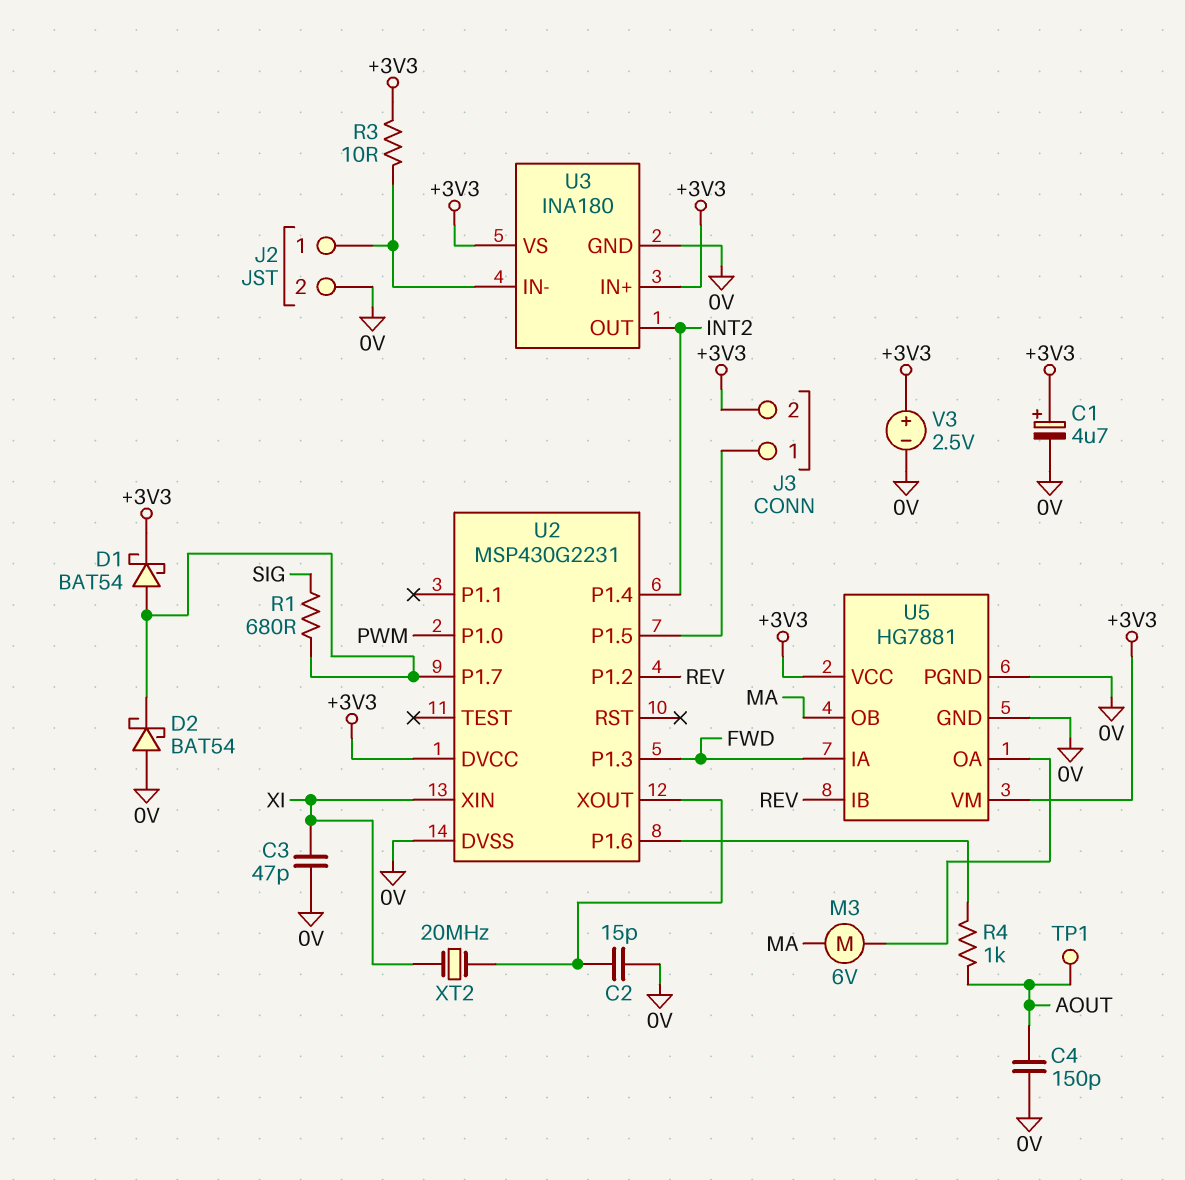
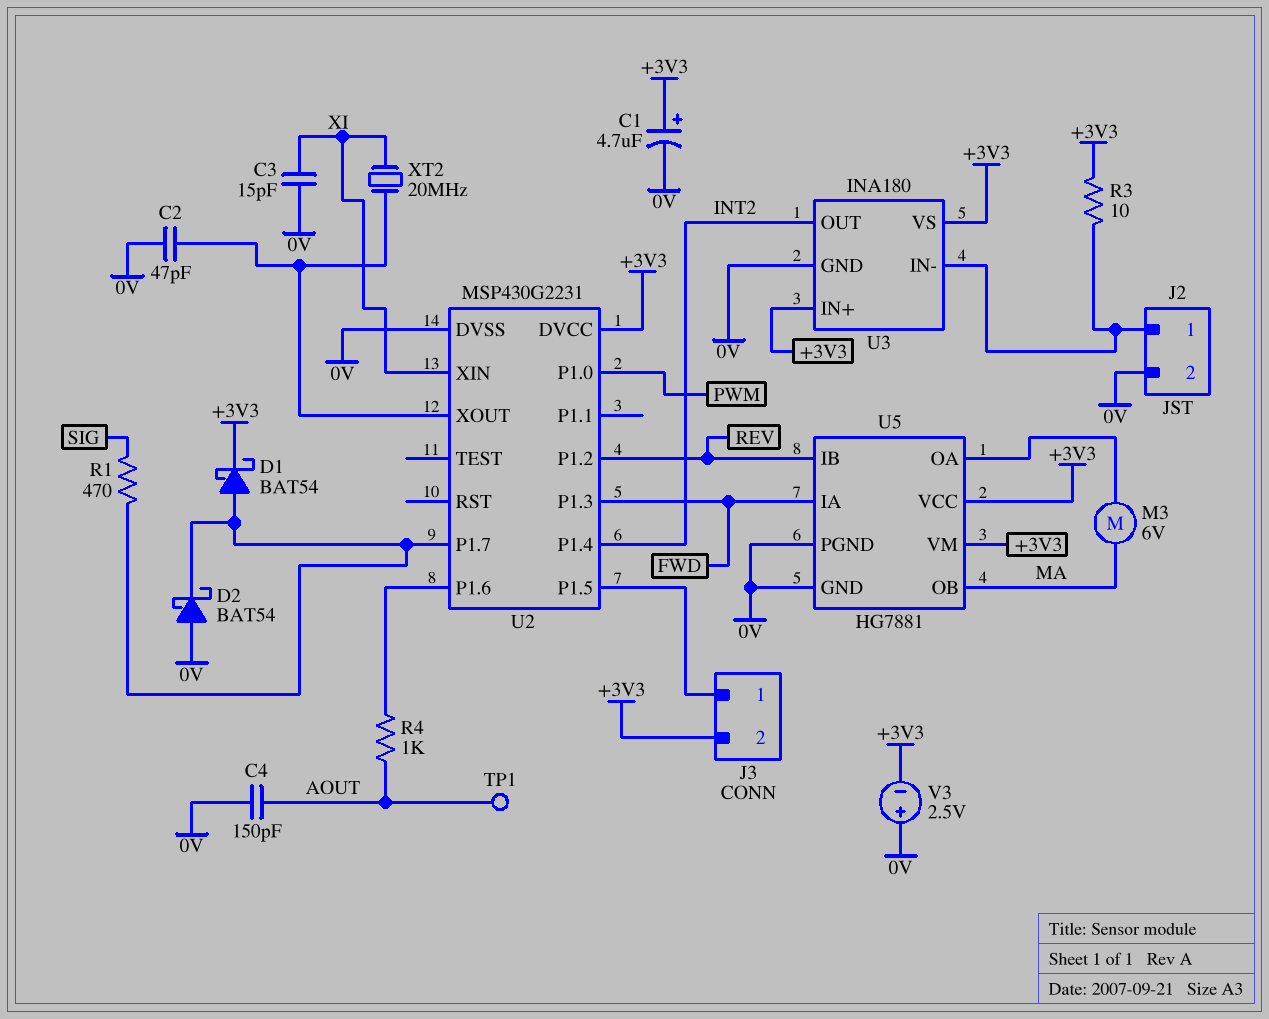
C2: 15pF (0V, U2/XOUT) -> 47pF (0V, U2/XOUT)
C3: 47pF (0V, XI) -> 15pF (0V, XI)
R1: 680 (SIG, U2/P1.7) -> 470 (SIG, U2/P1.7)
V3: 2.5V (plus +3V3, minus 0V) -> 2.5V (plus 0V, minus +3V3)

